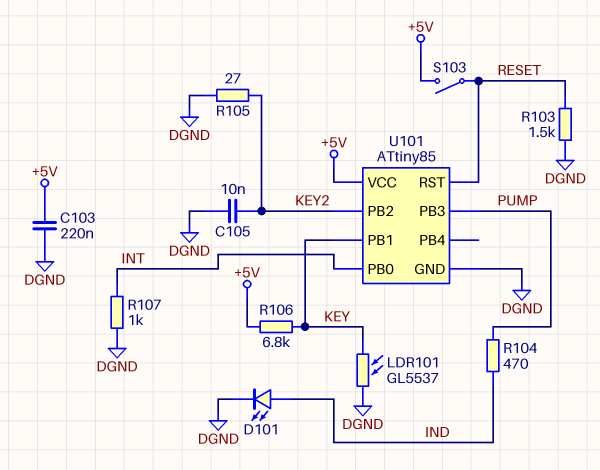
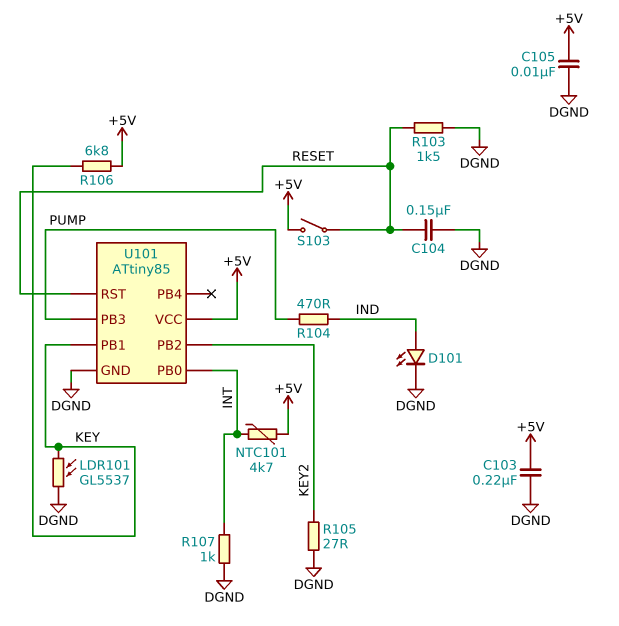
C104: none -> 150nF (DGND, RESET)
C105: 10nF (DGND, KEY2) -> 10nF (+5V, DGND)
NTC101: none -> 4.7k (+5V, INT)

